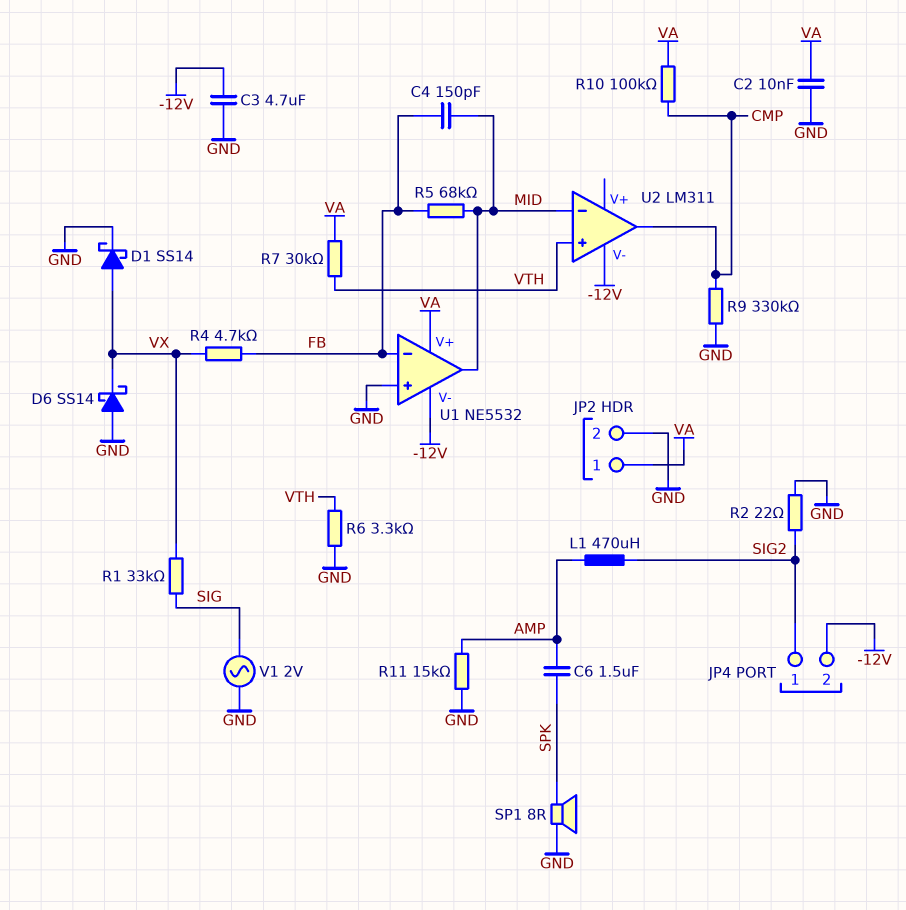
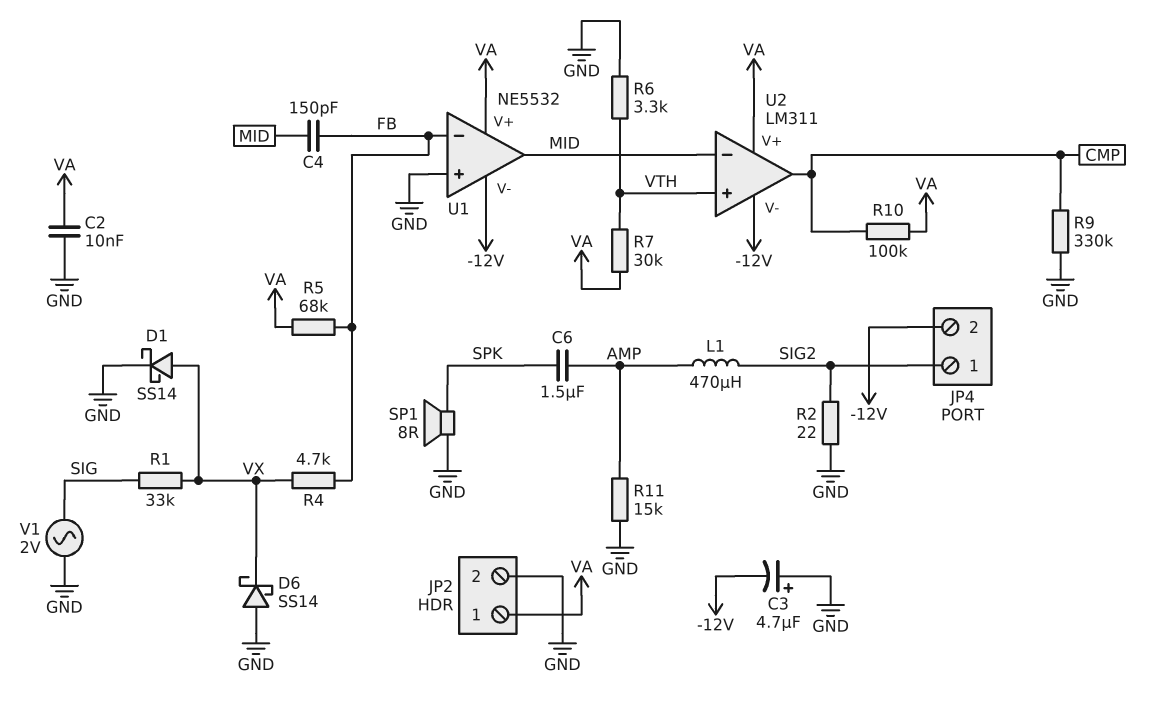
C3: 4.7uF (-12V, GND) -> 4.7uF (plus GND, minus -12V)
R5: 68k (FB, MID) -> 68k (FB, VA)
U2 pin V+: none -> VA

